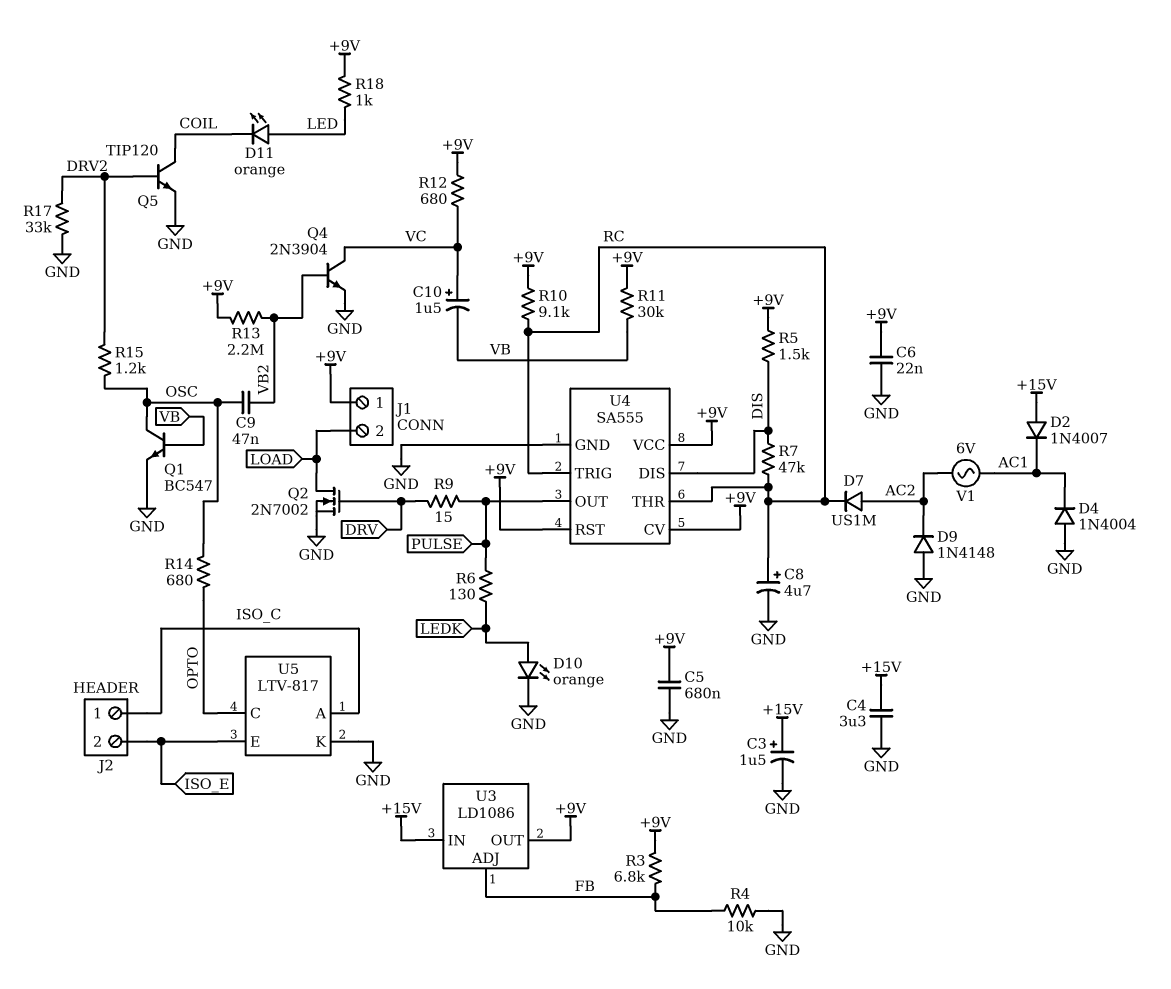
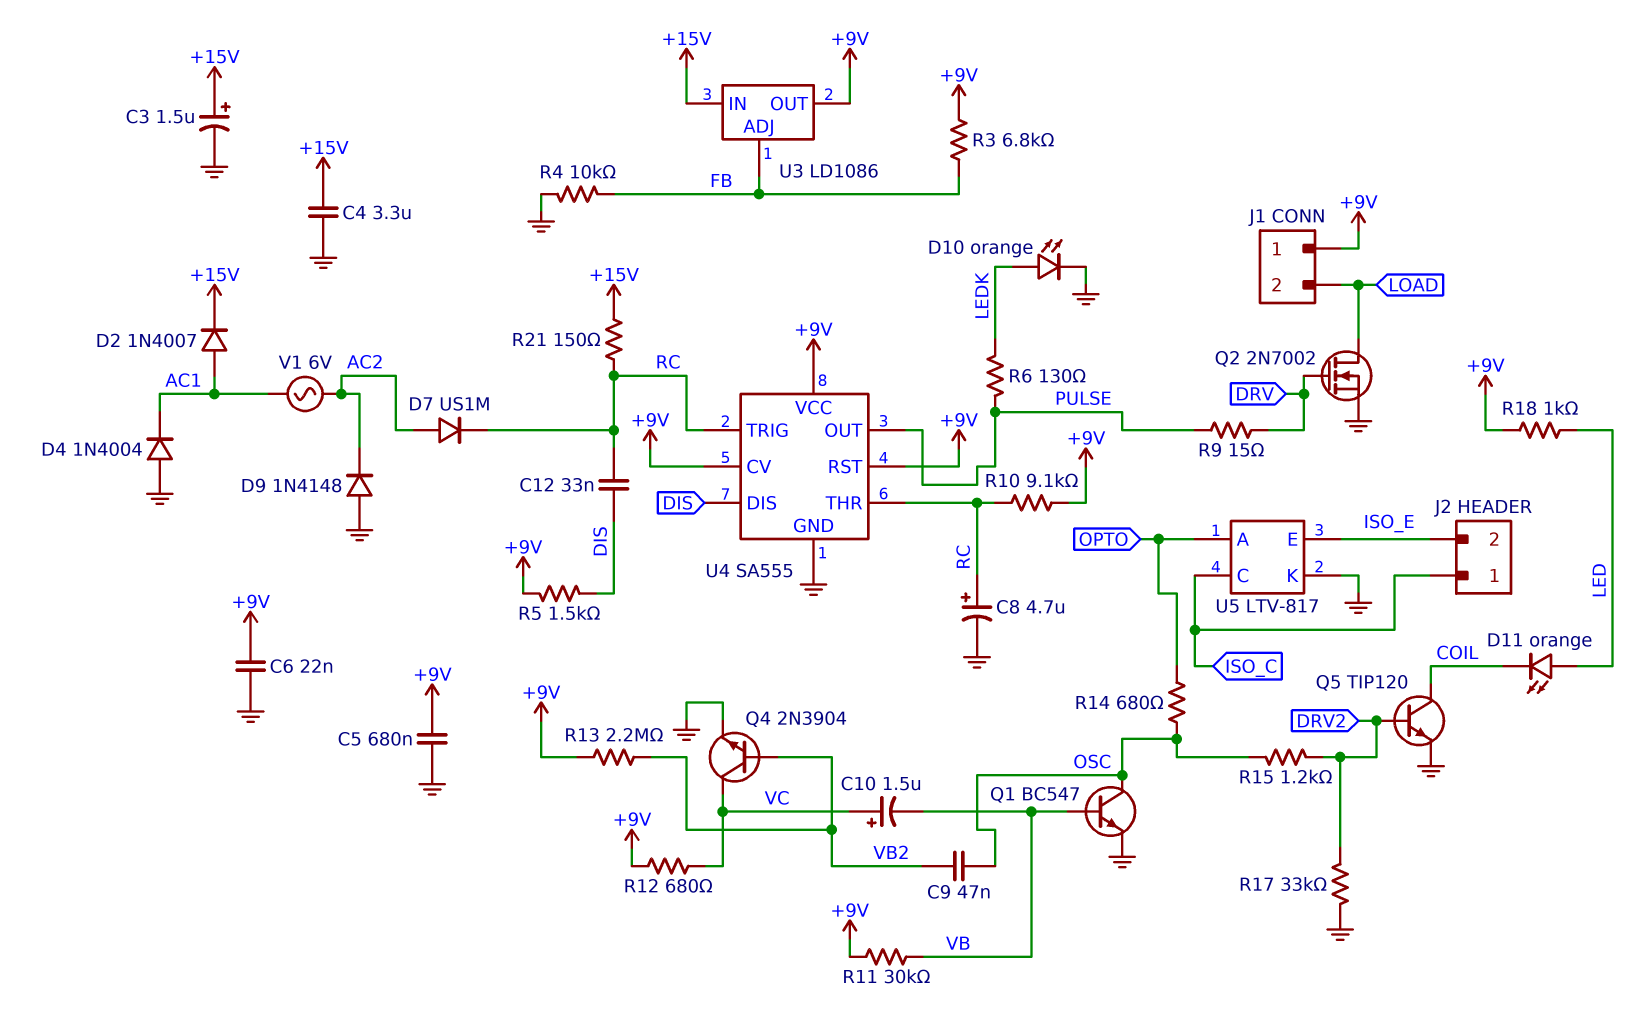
C12: none -> 33nF (DIS, RC)
D2: diode 1N4007 (A +15V, K AC1) -> diode 1N4007 (A AC1, K +15V)
R7: 47k (DIS, RC) -> none
R21: none -> 150 (+15V, RC)
U5 pin A: ISO_C -> OPTO
U5 pin C: OPTO -> ISO_C

